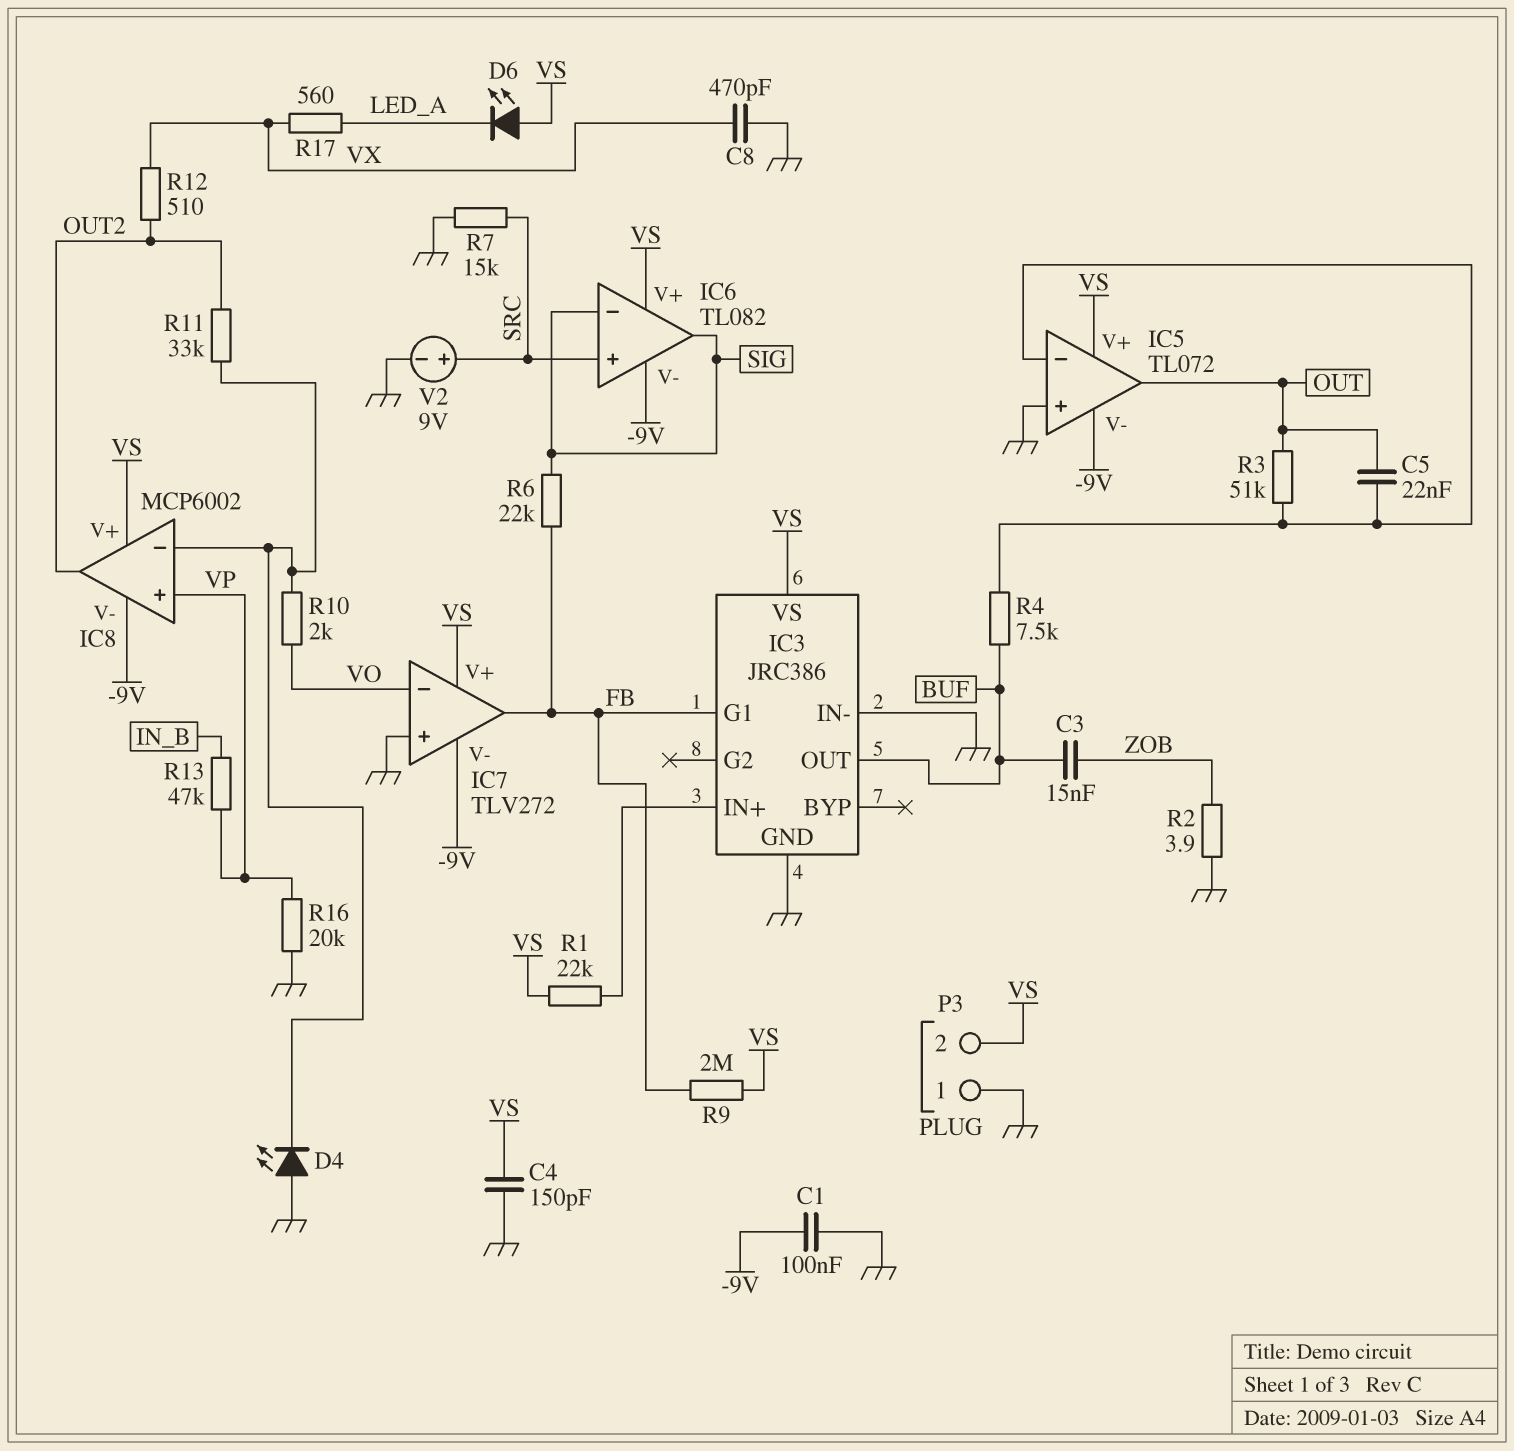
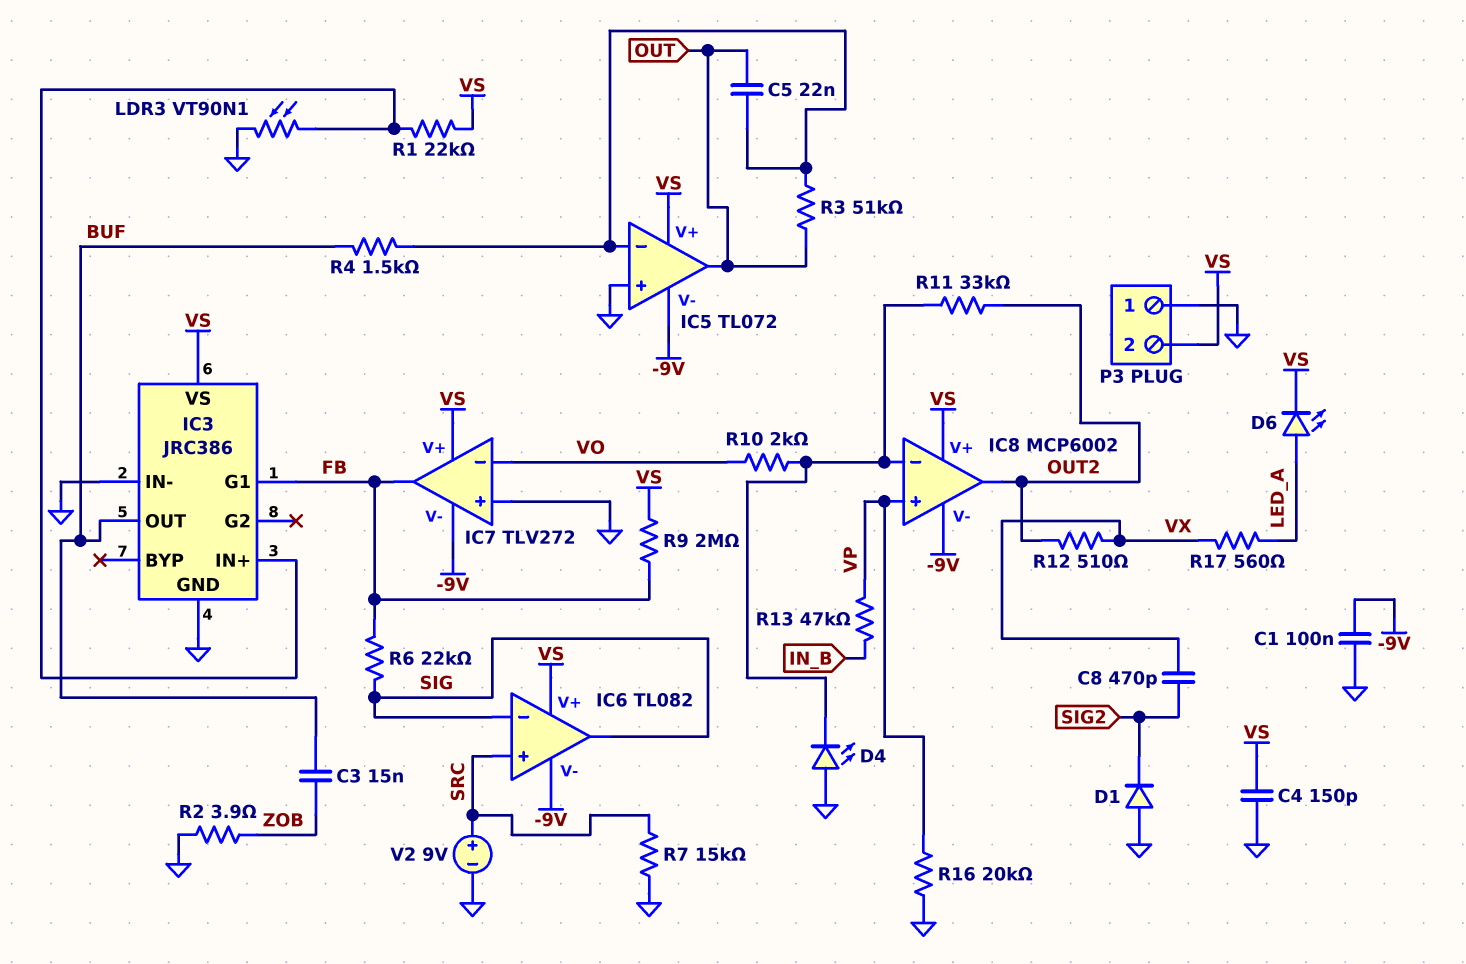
C8: 470pF (GND, VX) -> 470pF (SIG2, VX)
D1: none -> diode (A GND, K SIG2)
D6: LED (A VS, K LED_A) -> LED (A LED_A, K VS)
LDR3: none -> VT90N1 (GND, IC3/IN+)
R4: 7.5k (BUF, IC5/in-) -> 1.5k (BUF, IC5/in-)

